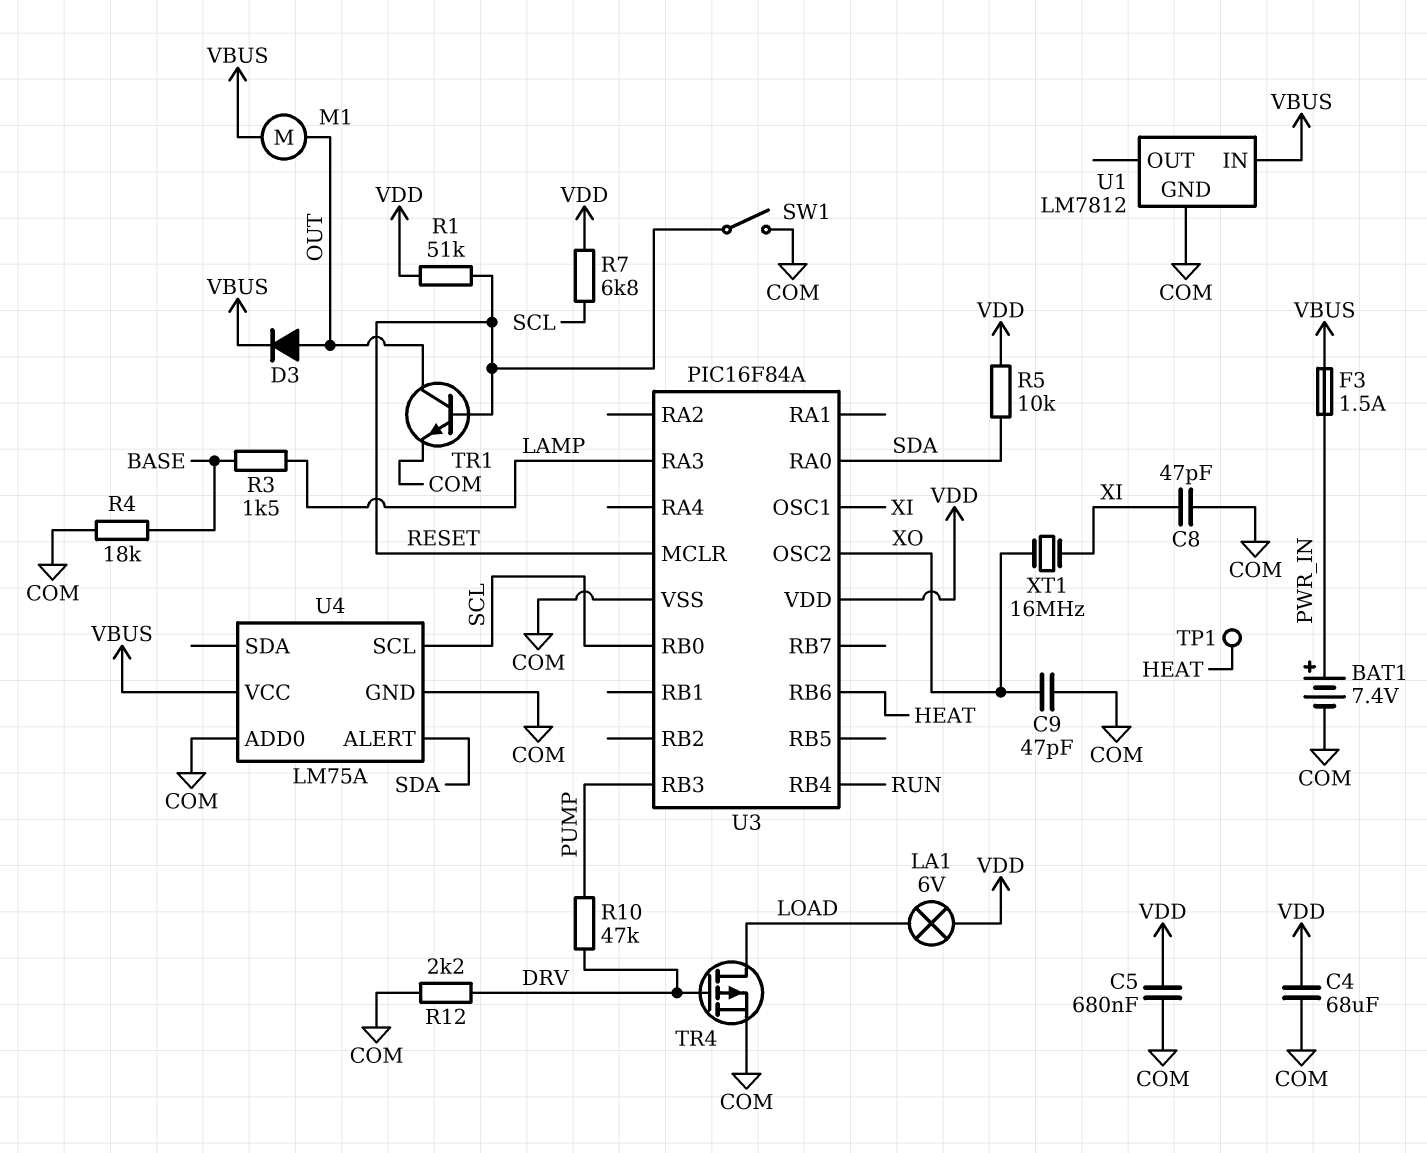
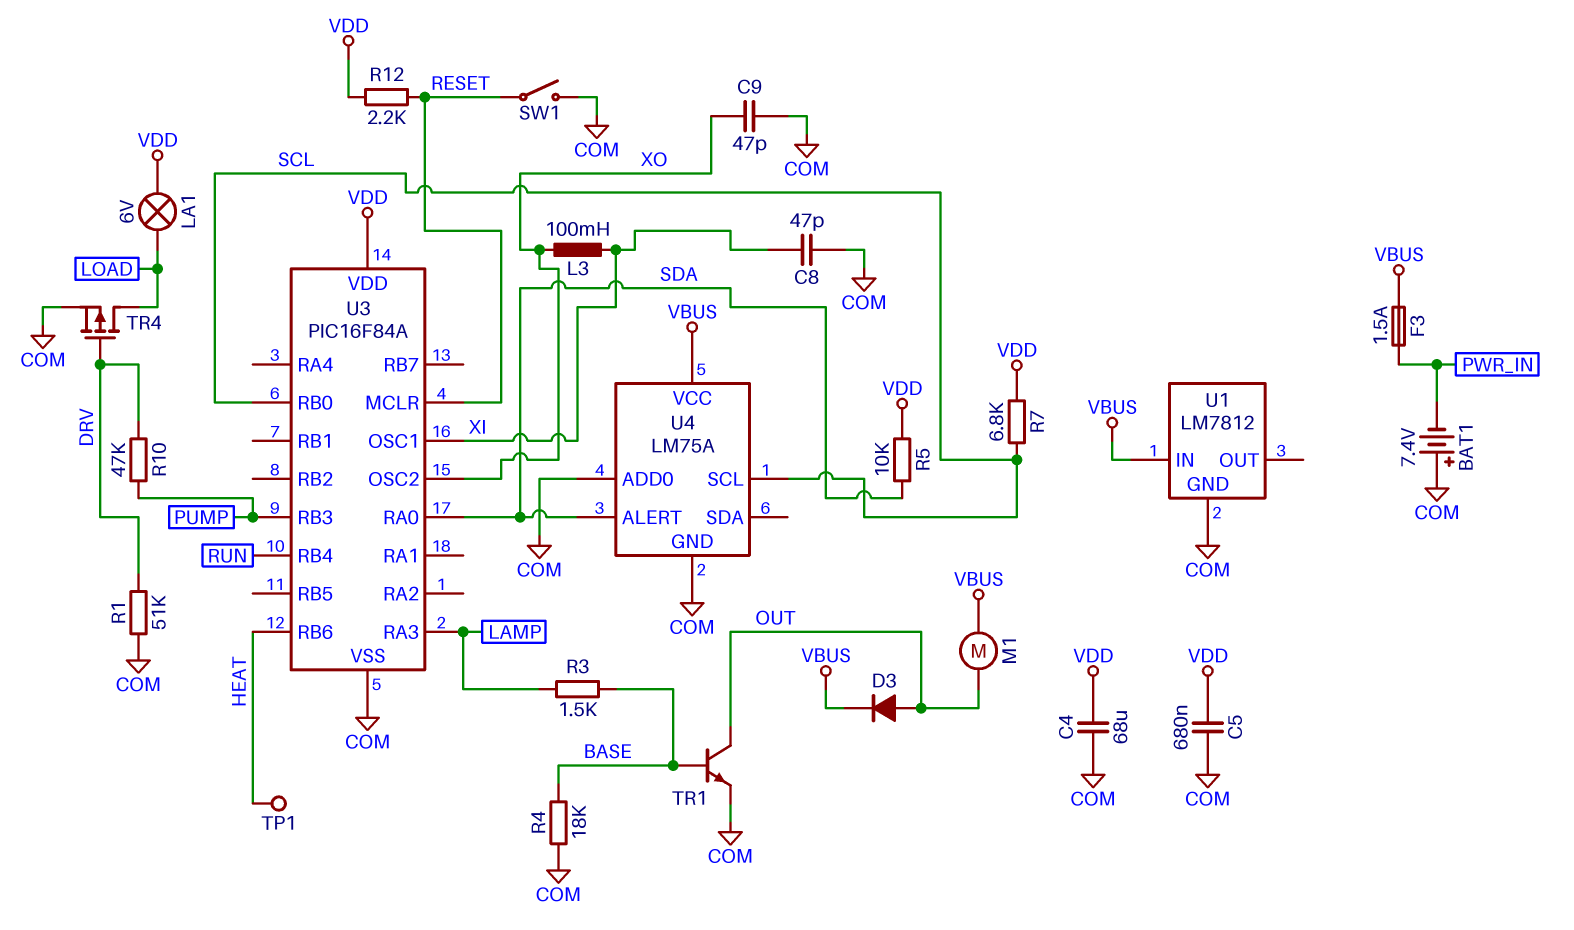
BAT1: 7.4V (plus PWR_IN, minus COM) -> 7.4V (plus COM, minus PWR_IN)
L3: none -> 100mH (XI, XO)
R1: 51k (RESET, VDD) -> 51k (COM, DRV)
R12: 2.2k (COM, DRV) -> 2.2k (RESET, VDD)
TR1: NPN (B RESET, C OUT, E COM) -> NPN (B BASE, C OUT, E COM)
XT1: 16MHz (XI, XO) -> none

